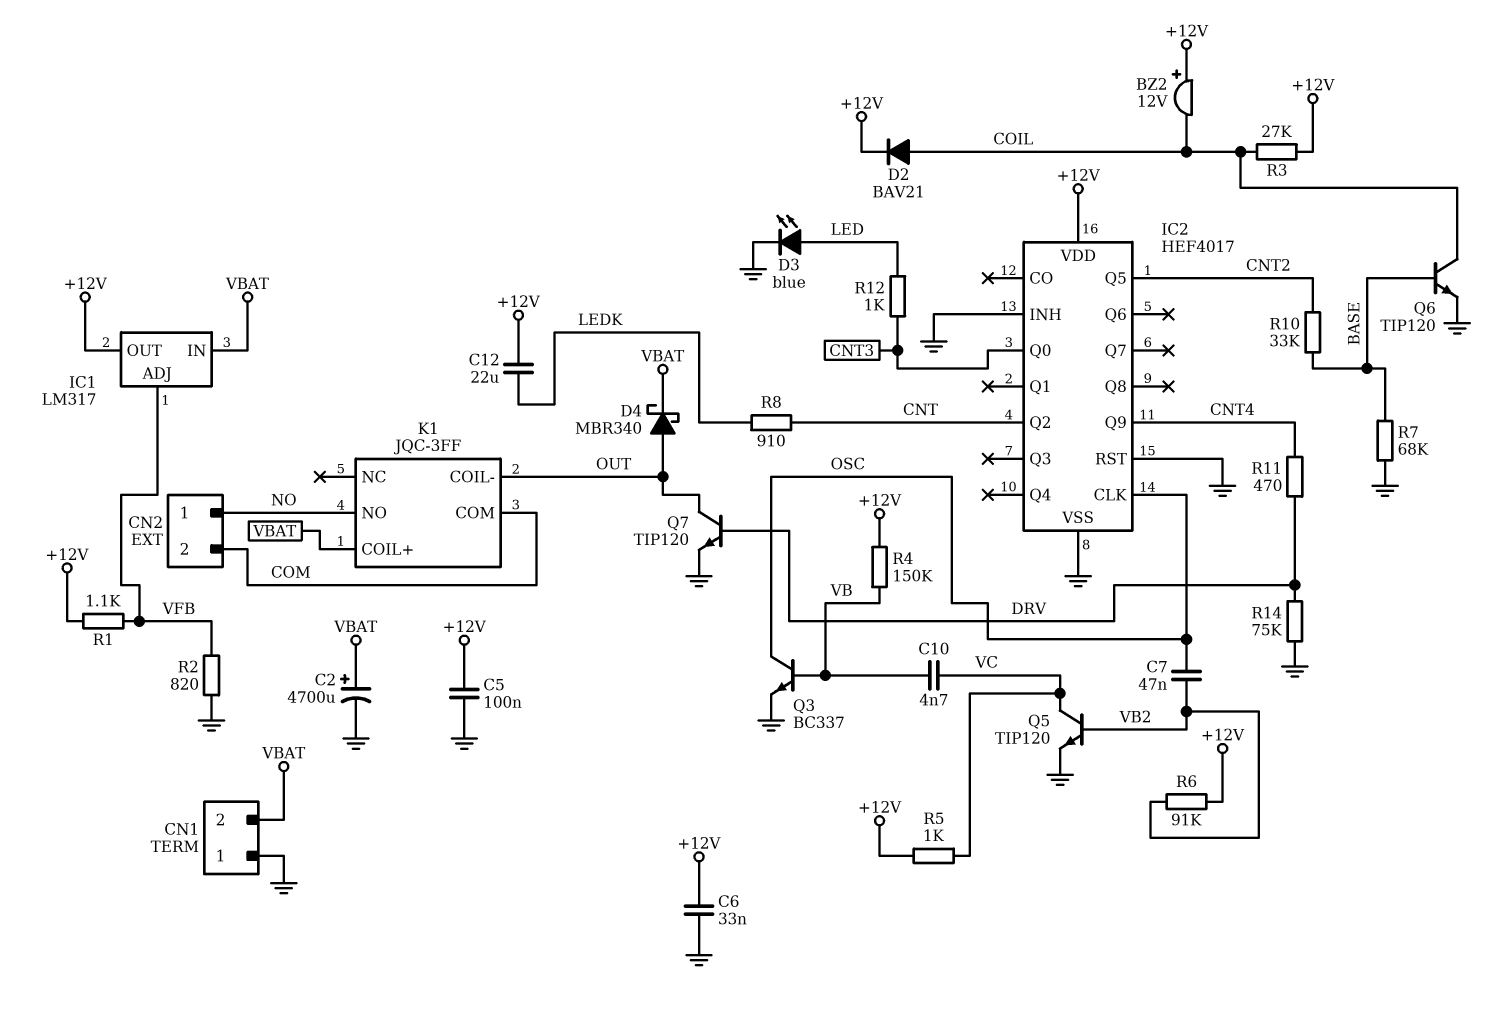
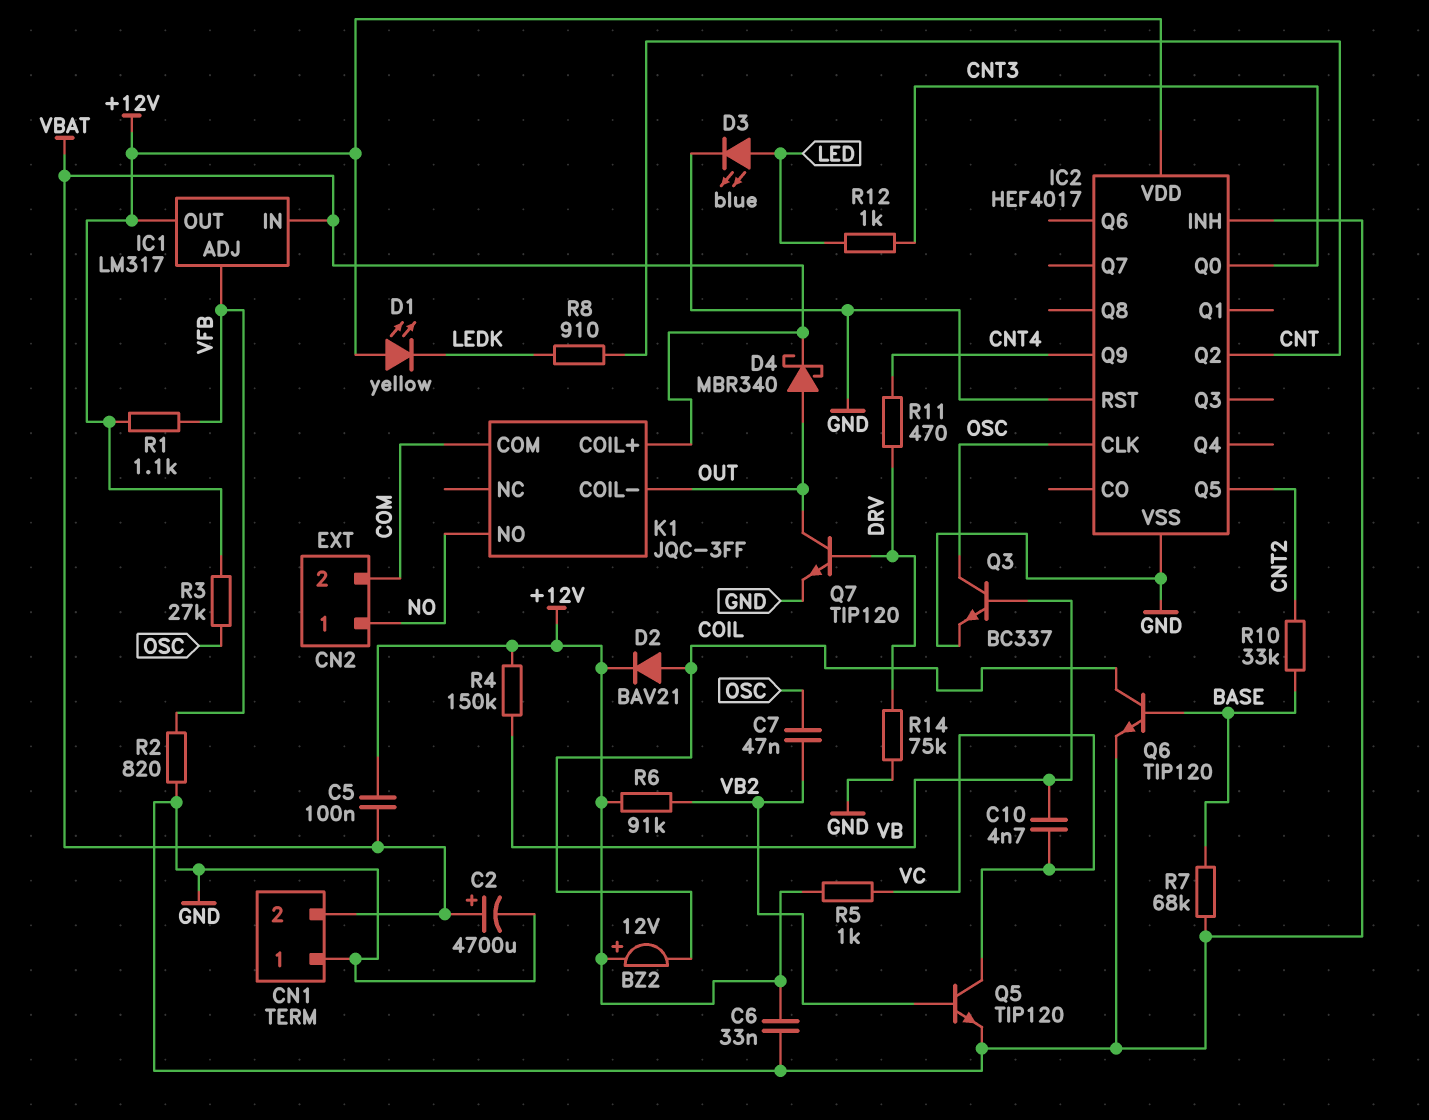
C5: 100nF (+12V, GND) -> 100nF (+12V, VBAT)
C12: 22uF (+12V, LEDK) -> none
D1: none -> LED yellow (A +12V, K LEDK)
R3: 27k (+12V, COIL) -> 27k (+12V, OSC)

